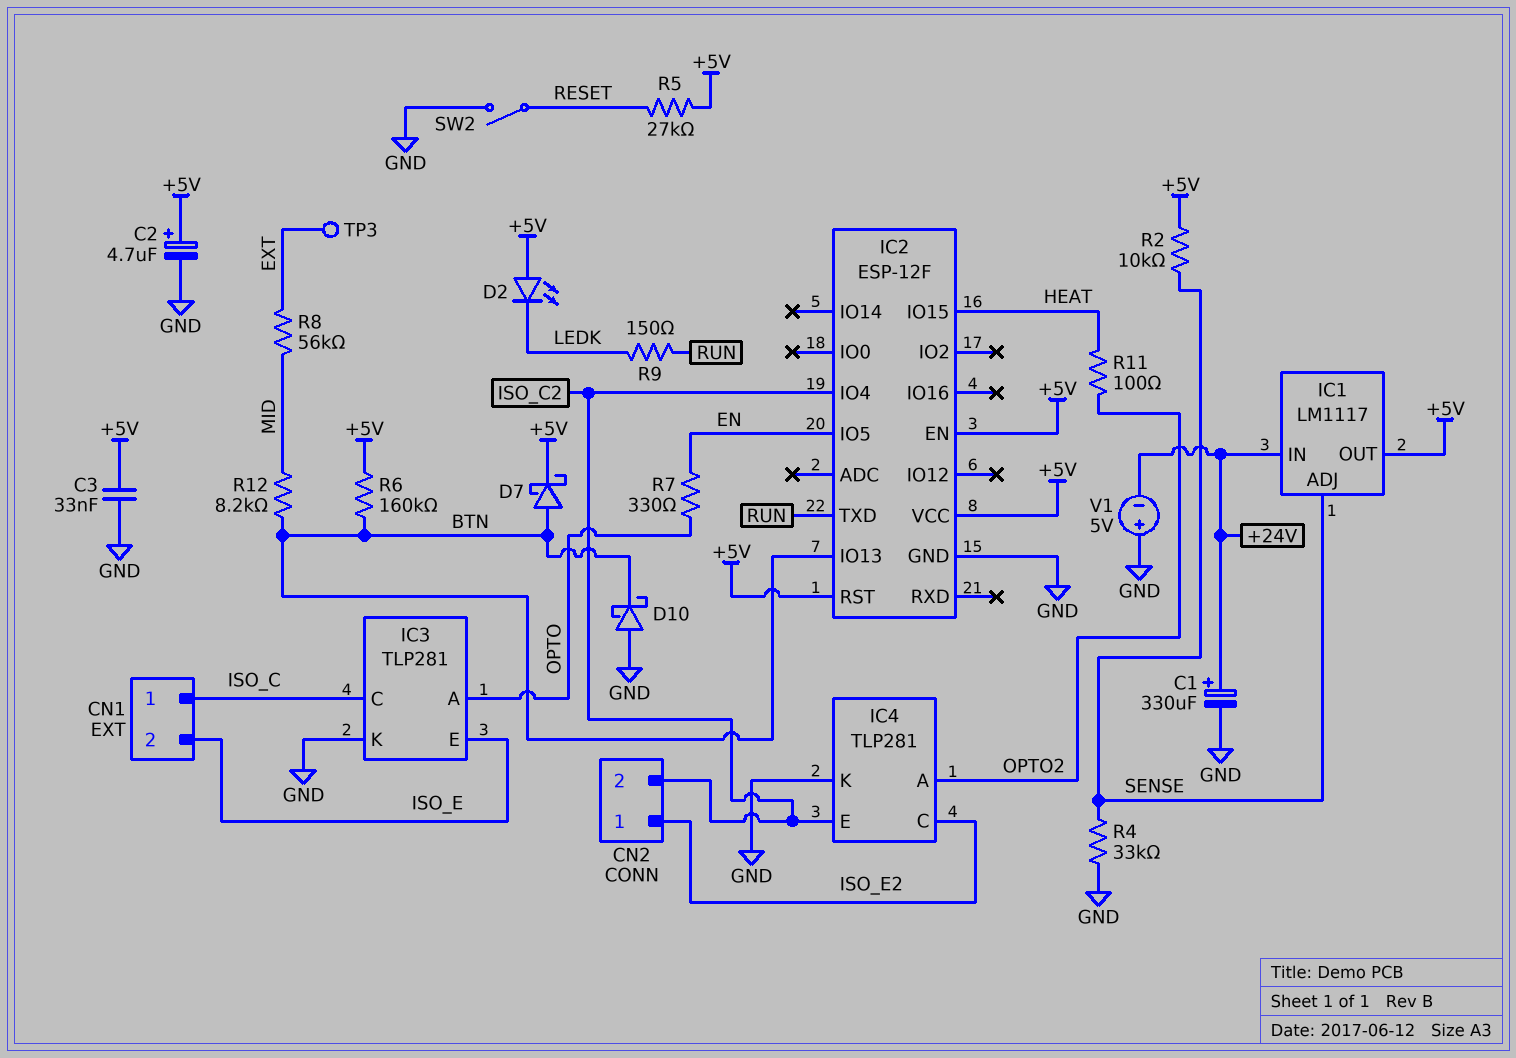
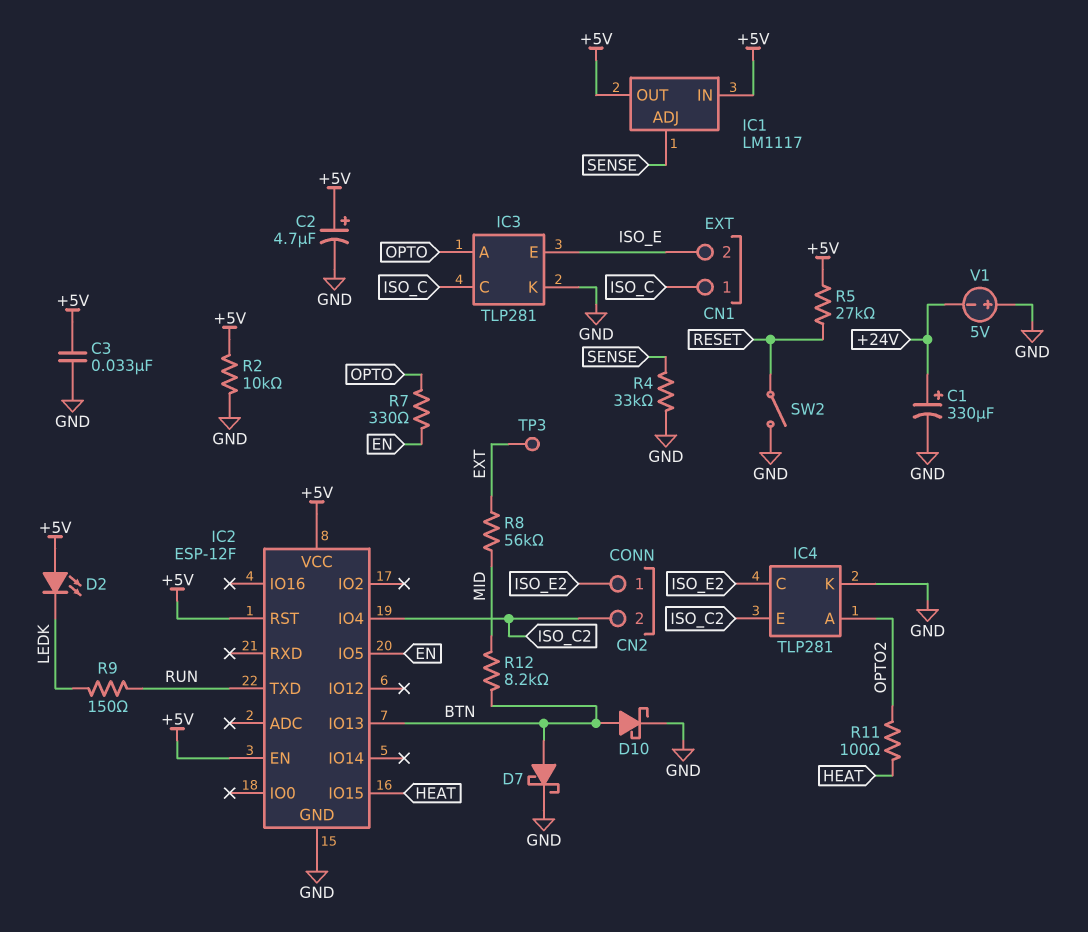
D7: schottky (A BTN, K +5V) -> schottky (A BTN, K GND)
D10: schottky (A GND, K BTN) -> schottky (A BTN, K GND)
IC1 pin IN: +24V -> +5V
R2: 10k (+5V, SENSE) -> 10k (+5V, GND)
R6: 160k (+5V, BTN) -> none

